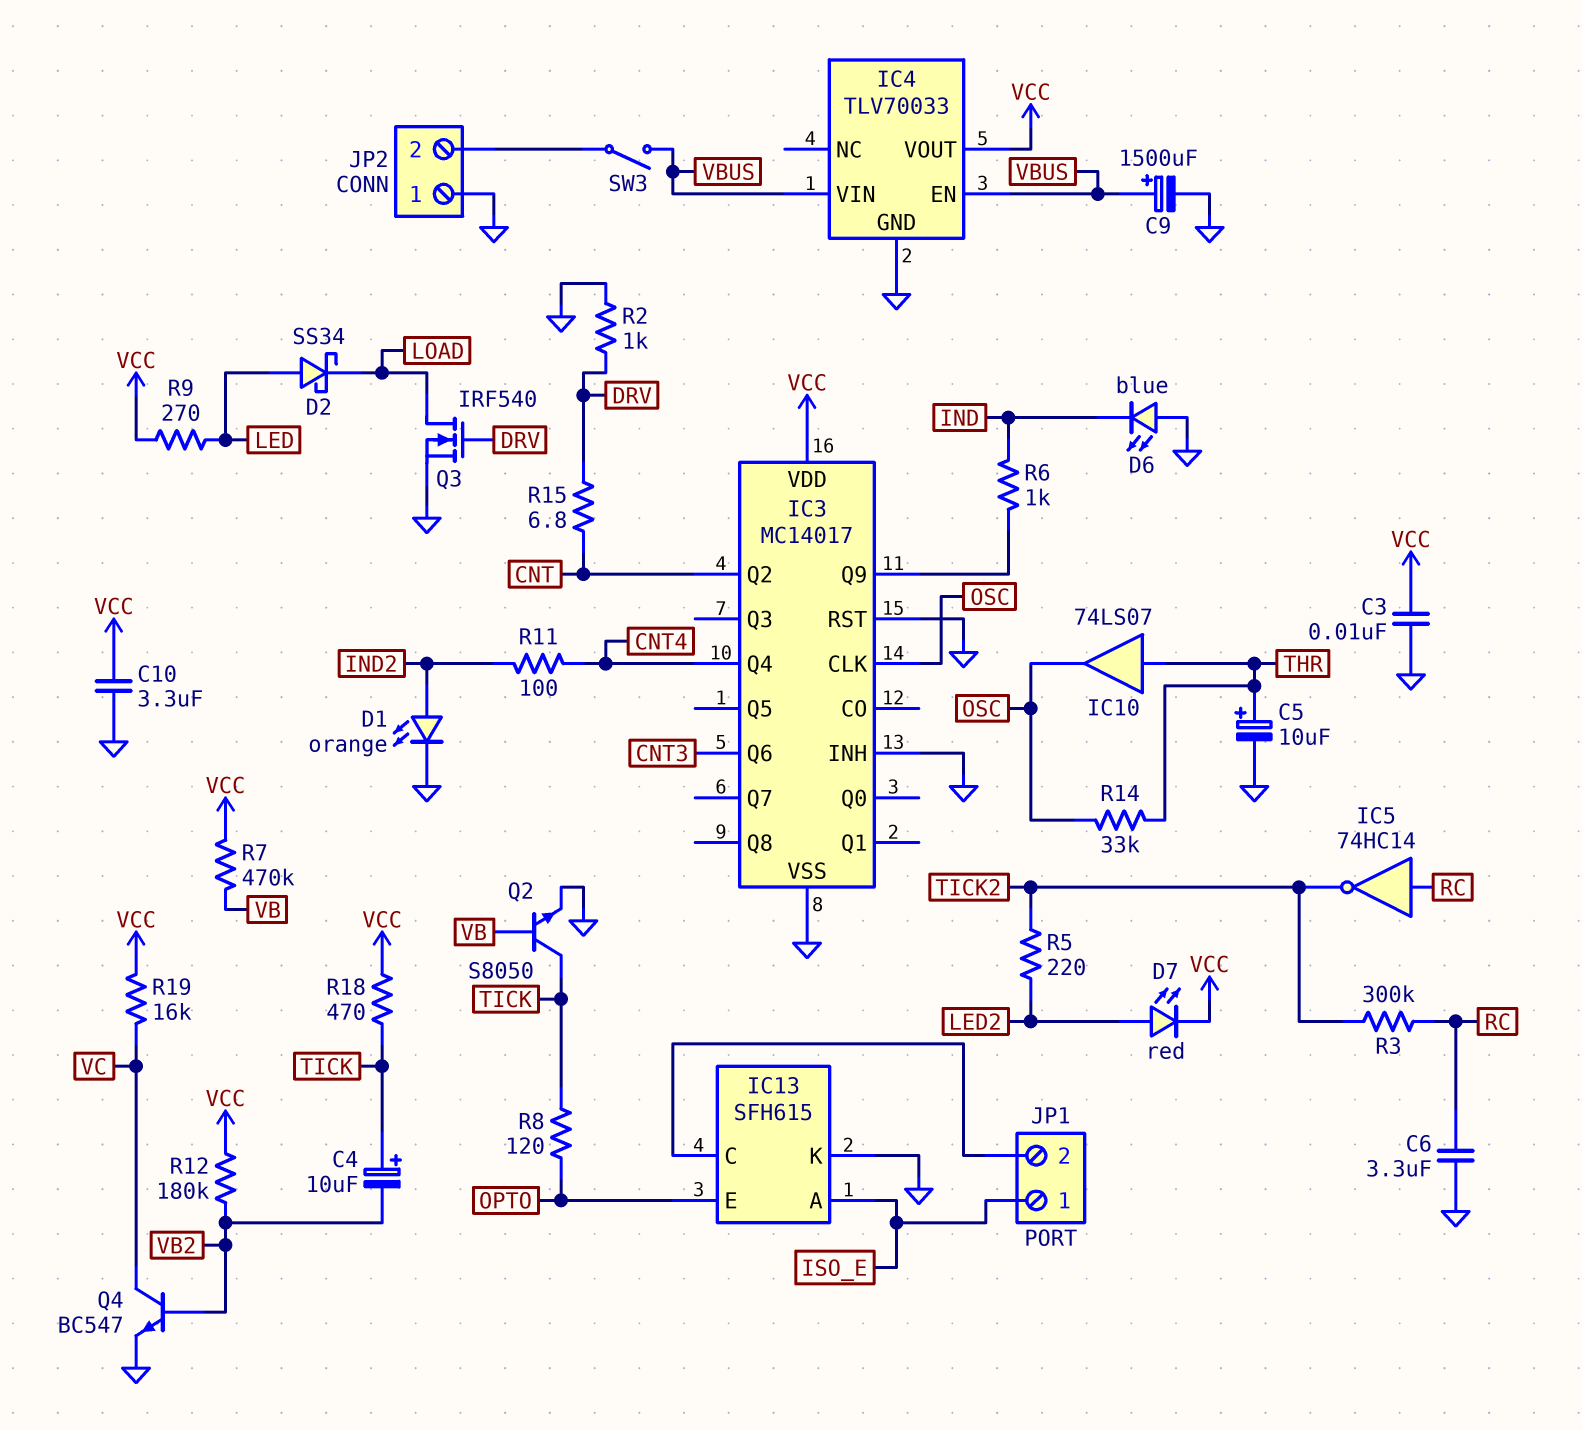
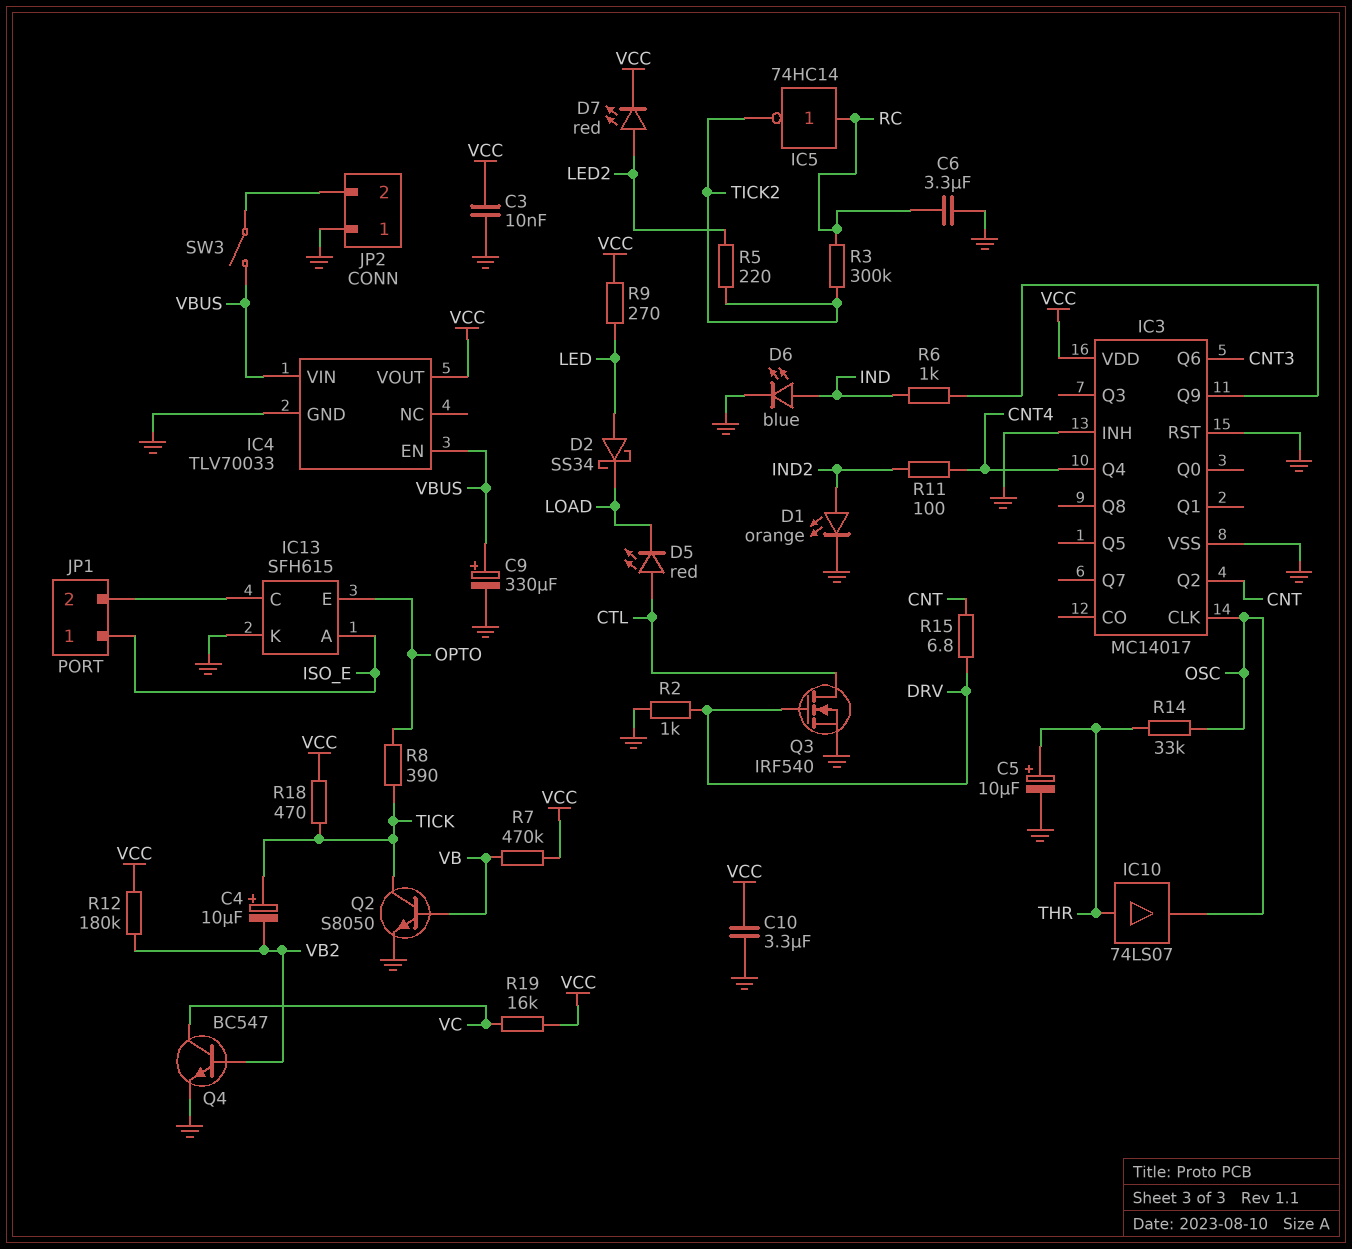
C9: 1500uF (plus VBUS, minus GND) -> 330uF (plus VBUS, minus GND)
D5: none -> LED red (A CTL, K LOAD)
D6: LED blue (A GND, K IND) -> LED blue (A IND, K GND)
Q3: NMOS IRF540 (G DRV, D LOAD, S GND) -> NMOS IRF540 (G DRV, D CTL, S GND)
R8: 120 (OPTO, TICK) -> 390 (OPTO, TICK)

